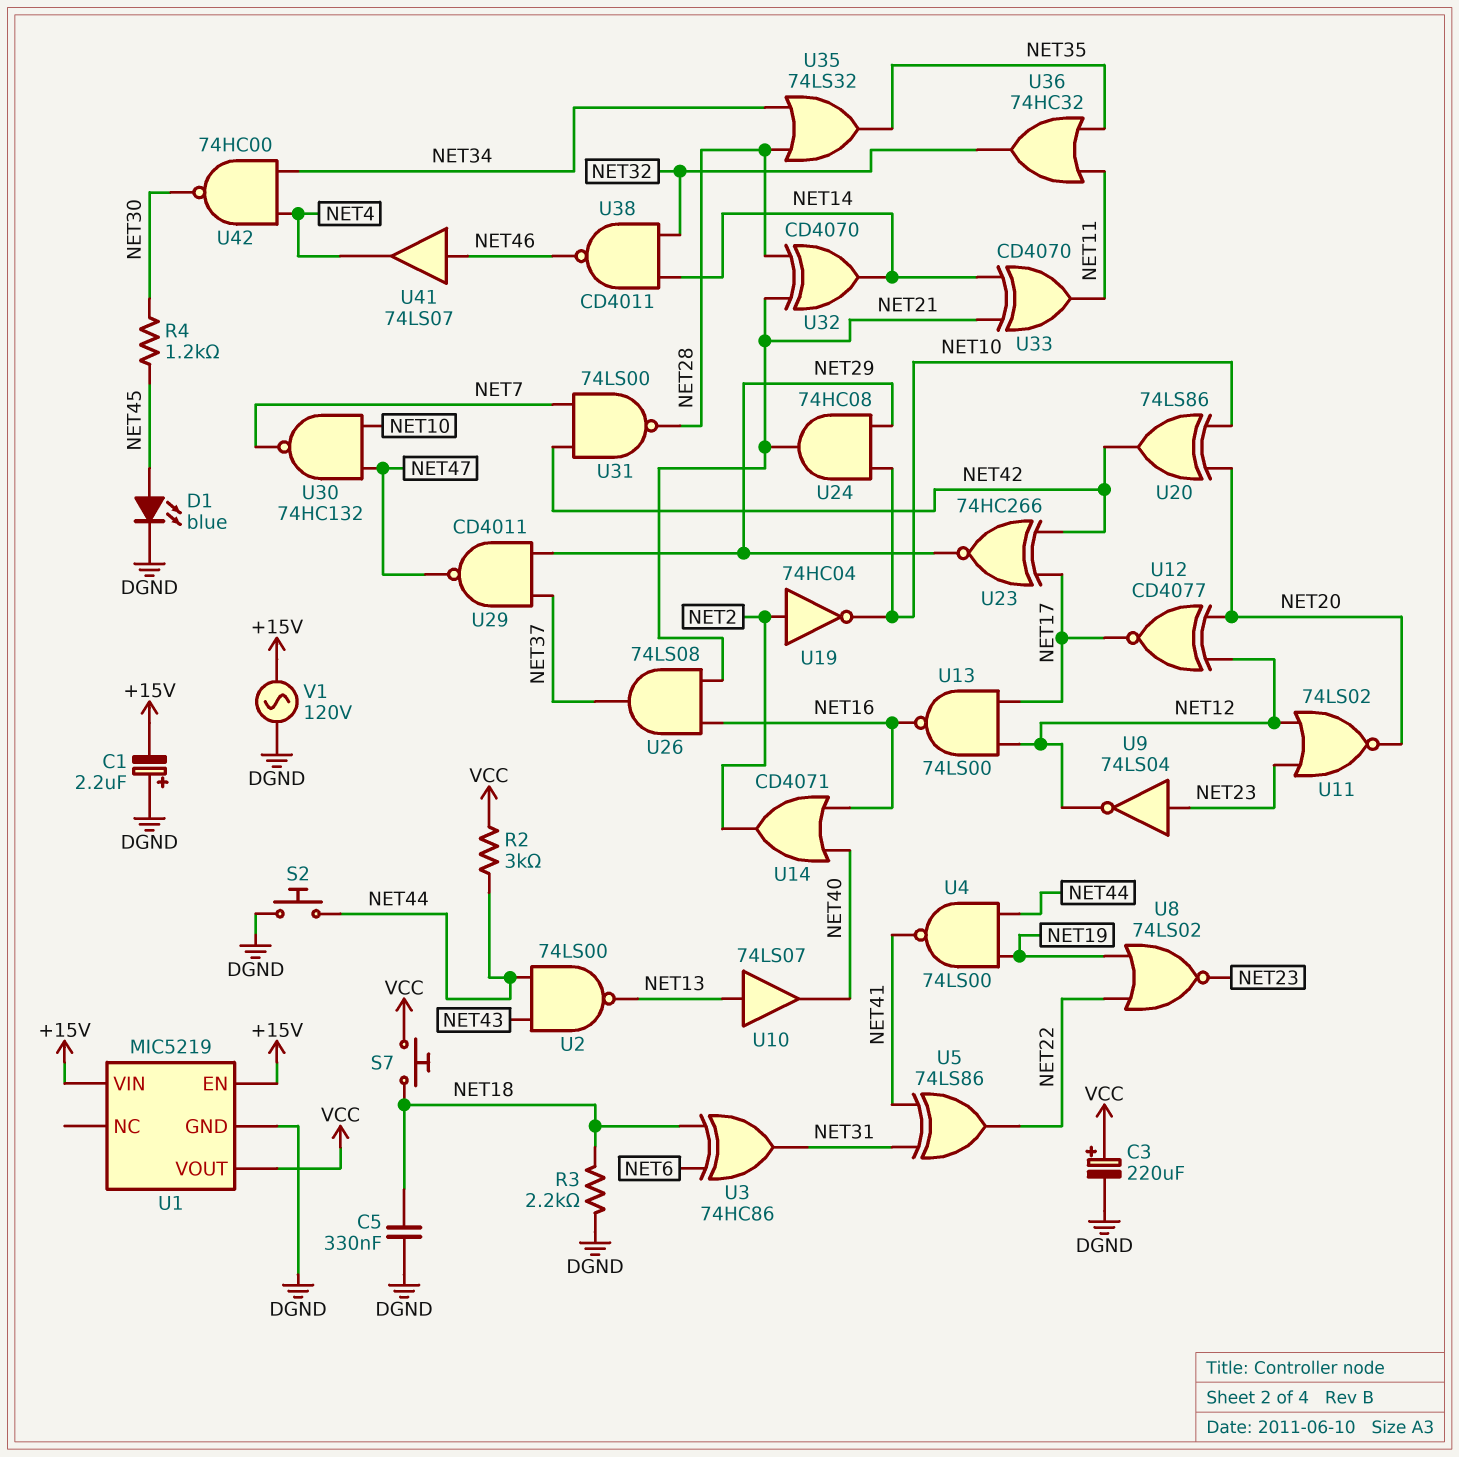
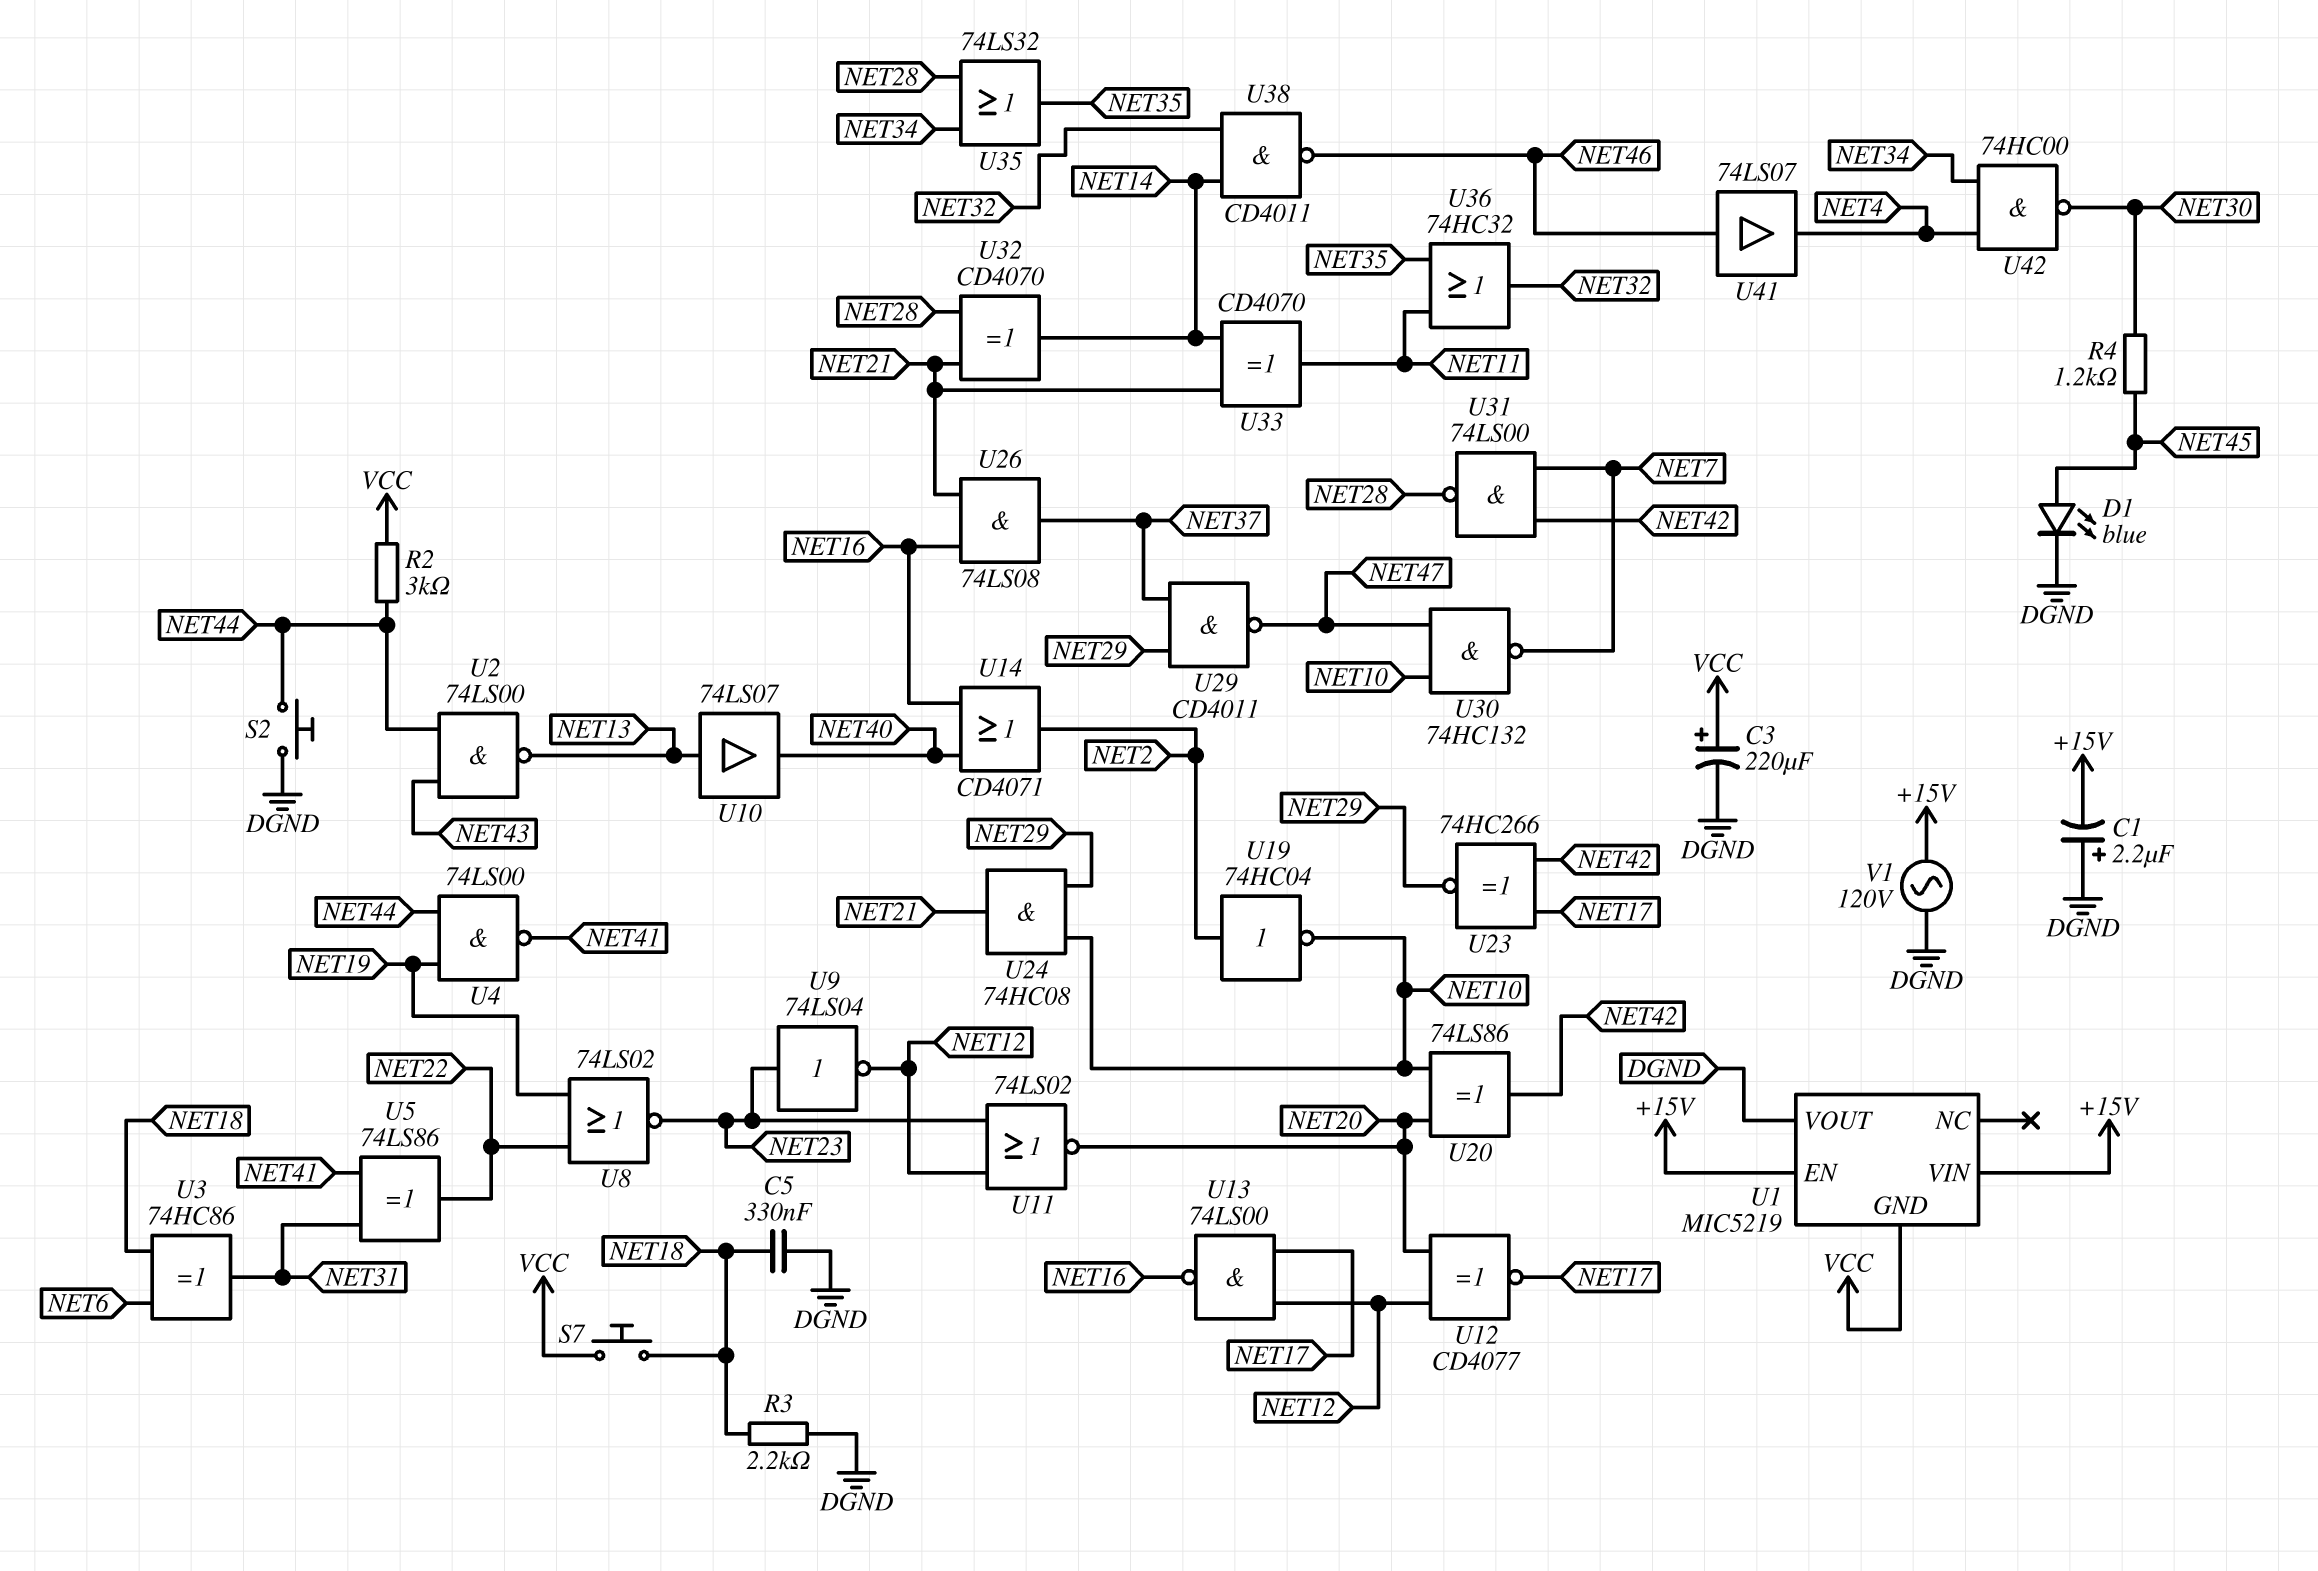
U1 pin GND: DGND -> VCC
U1 pin VOUT: VCC -> DGND

